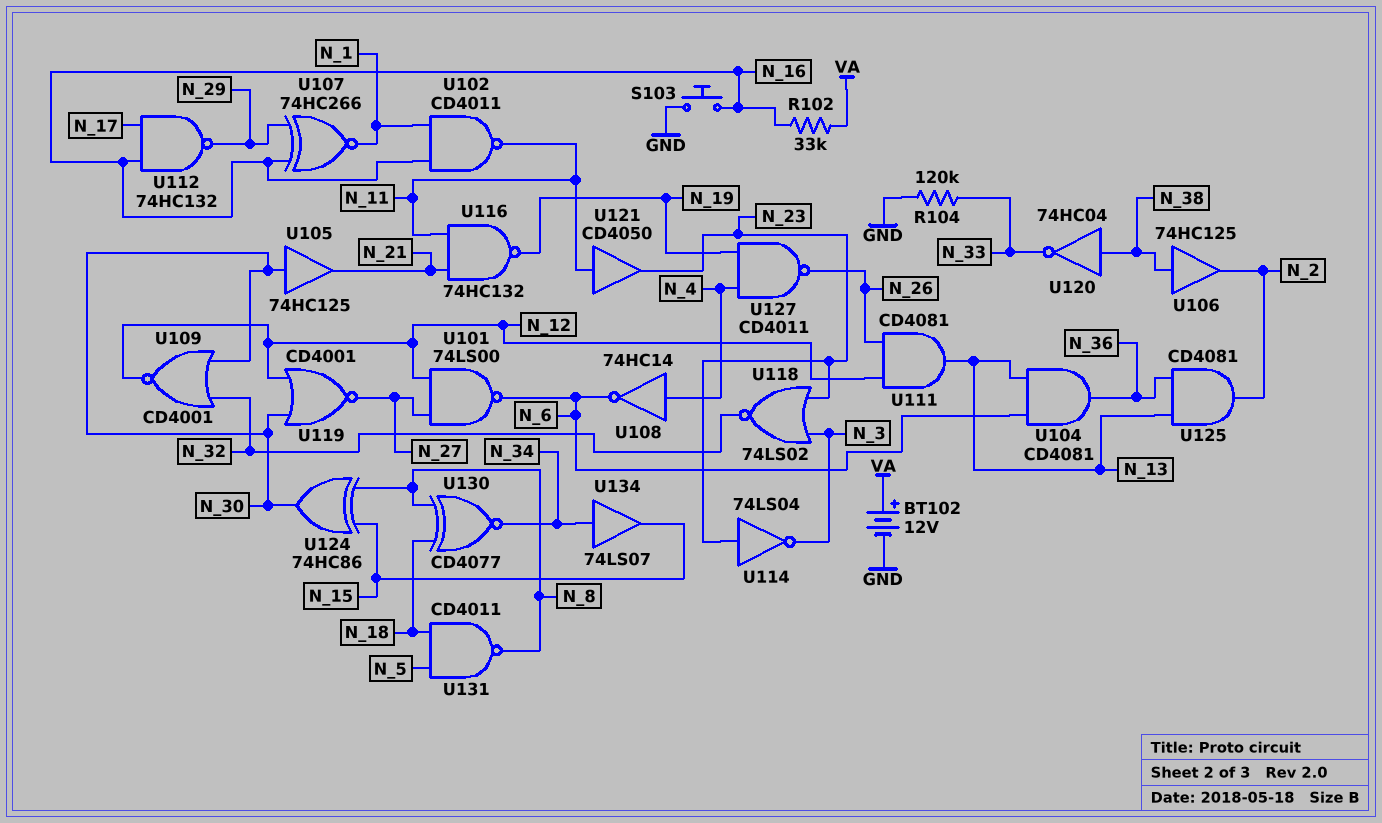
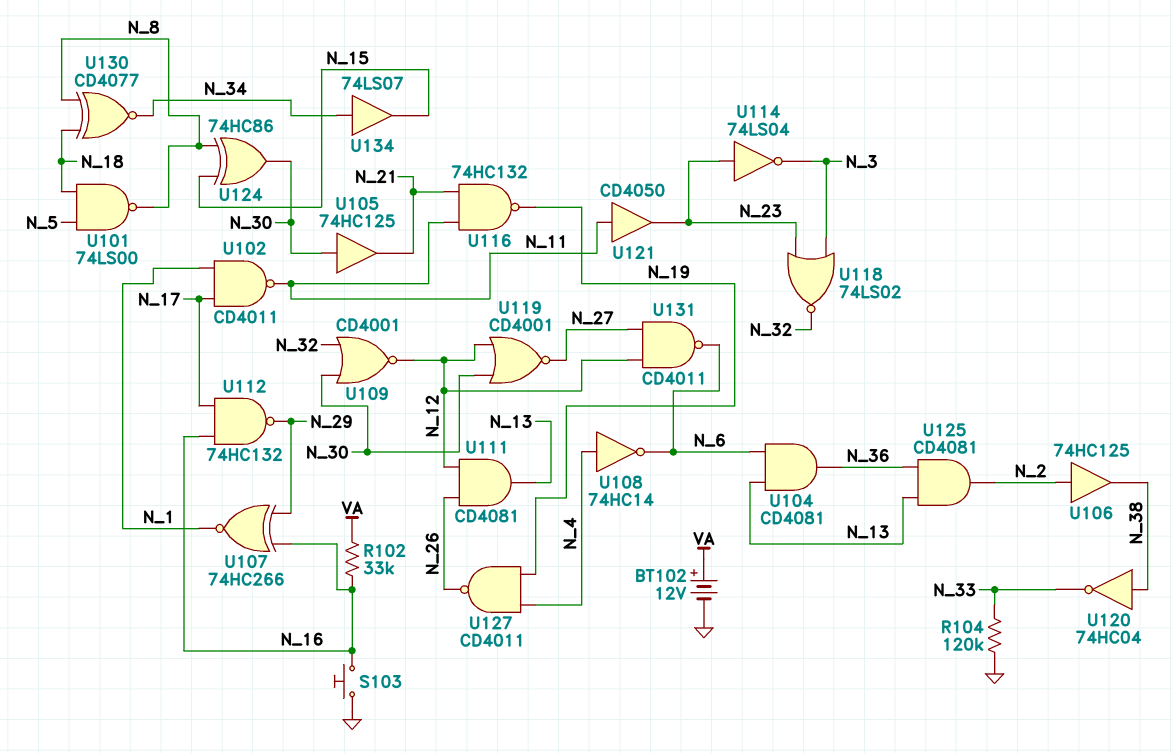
U101: NAND 74LS00 (in N_12, in N_27, out N_6) -> NAND 74LS00 (in N_5, in N_18, out N_8)
U102: NAND CD4011 (in N_1, in N_16, out N_11) -> NAND CD4011 (in N_1, in N_17, out N_11)
U106: buffer 74HC125 (in N_38, out N_2) -> buffer 74HC125 (in N_2, out N_38)
U131: NAND CD4011 (in N_5, in N_18, out N_8) -> NAND CD4011 (in N_12, in N_27, out N_6)

